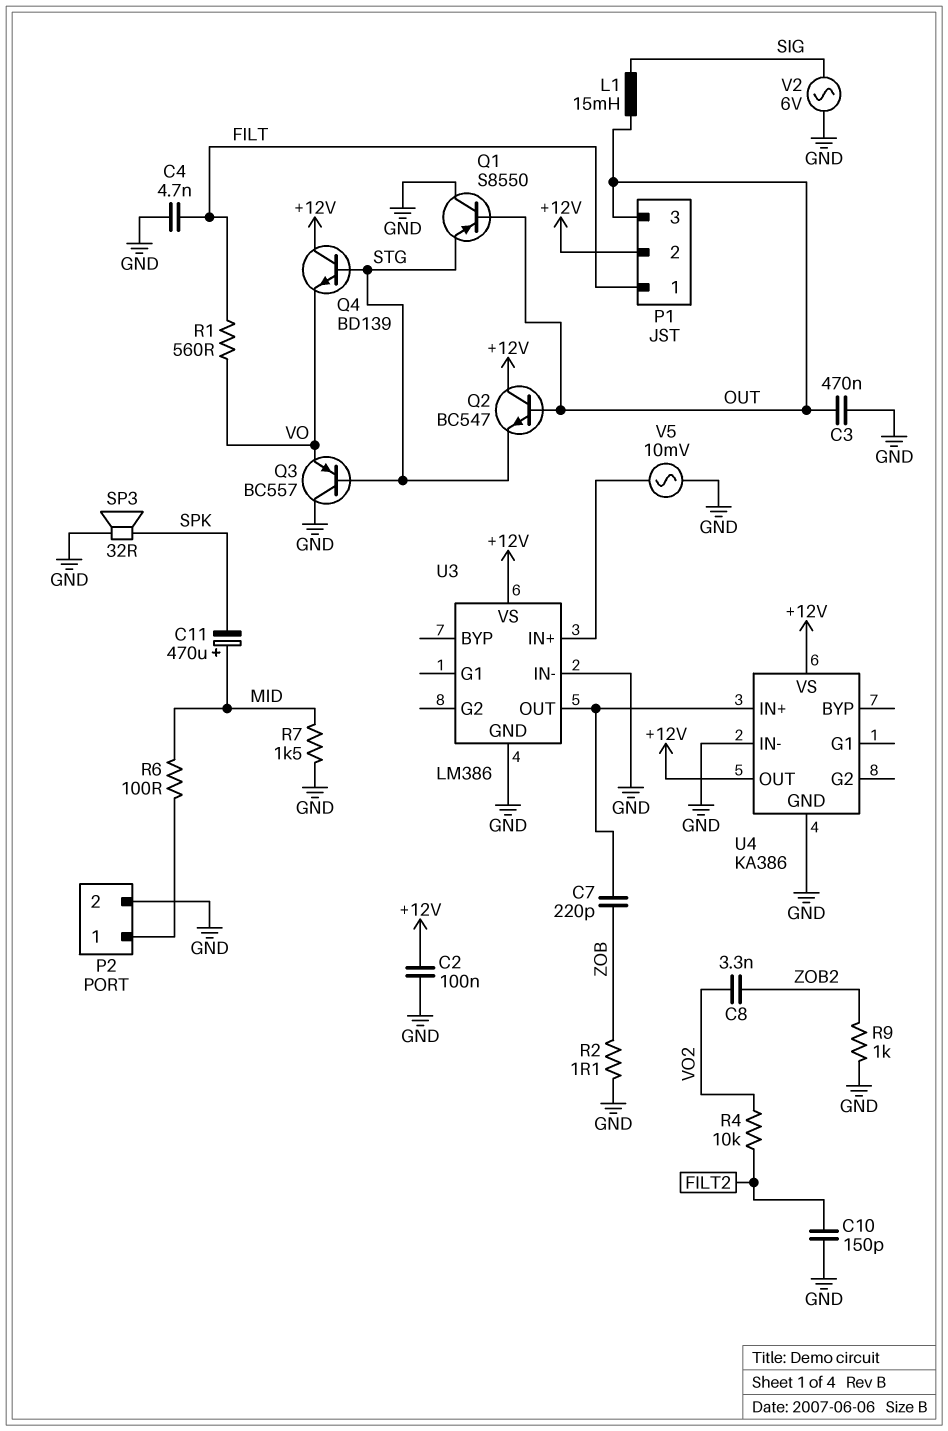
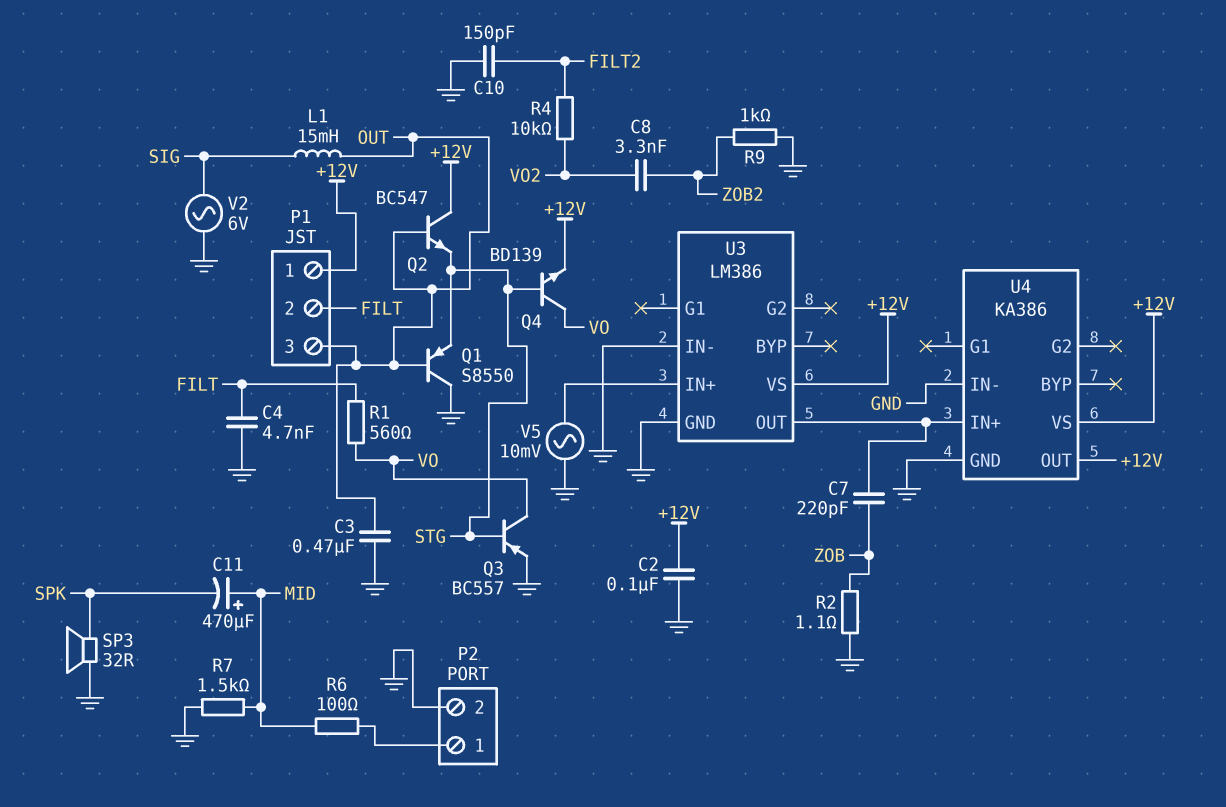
P1 pin 1: FILT -> +12V
P1 pin 2: +12V -> FILT
Q3: PNP BC557 (B STG, C GND, E VO) -> PNP BC557 (B STG, C VO, E GND)
Q4: NPN BD139 (B STG, C +12V, E VO) -> NPN BD139 (B STG, C VO, E +12V)

